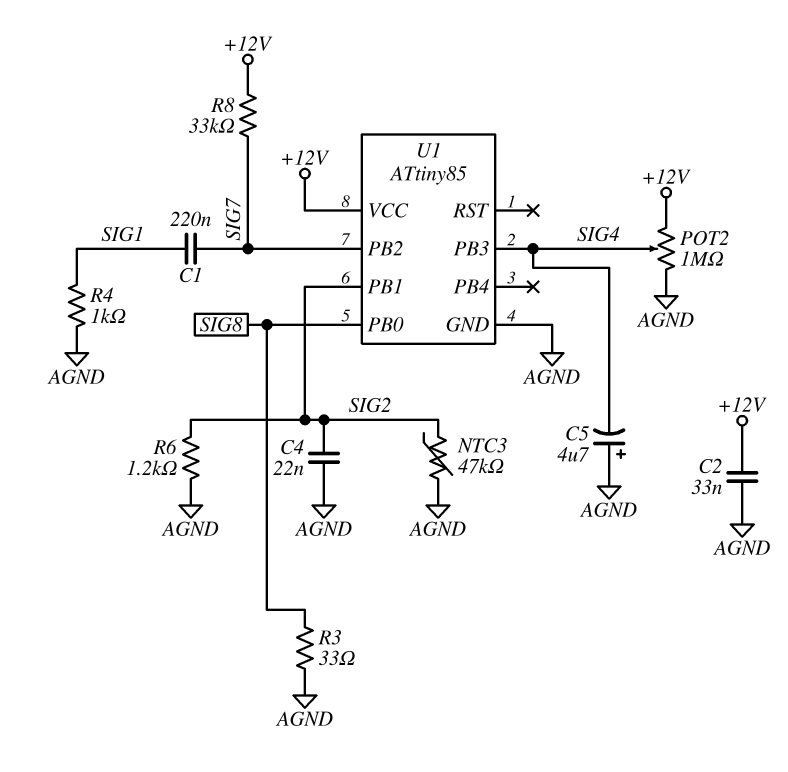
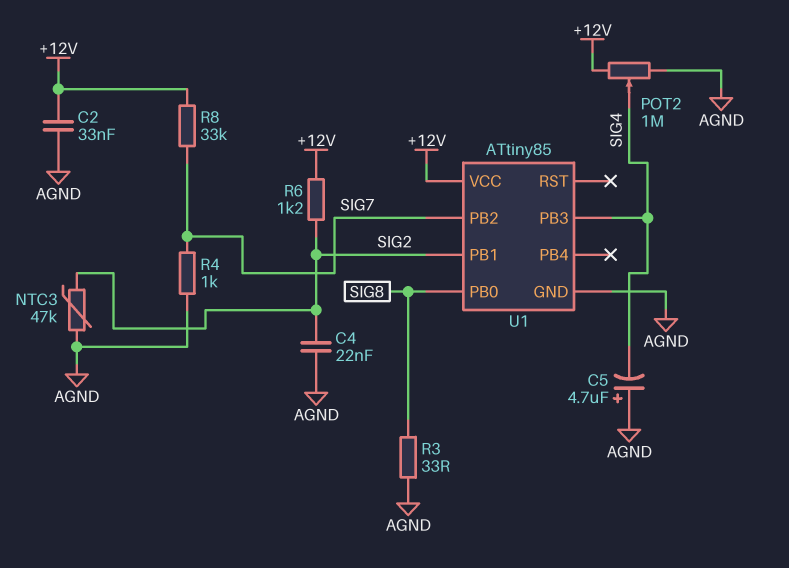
C1: 220nF (SIG1, SIG7) -> none
R4: 1k (AGND, SIG1) -> 1k (AGND, SIG7)
R6: 1.2k (AGND, SIG2) -> 1.2k (+12V, SIG2)

